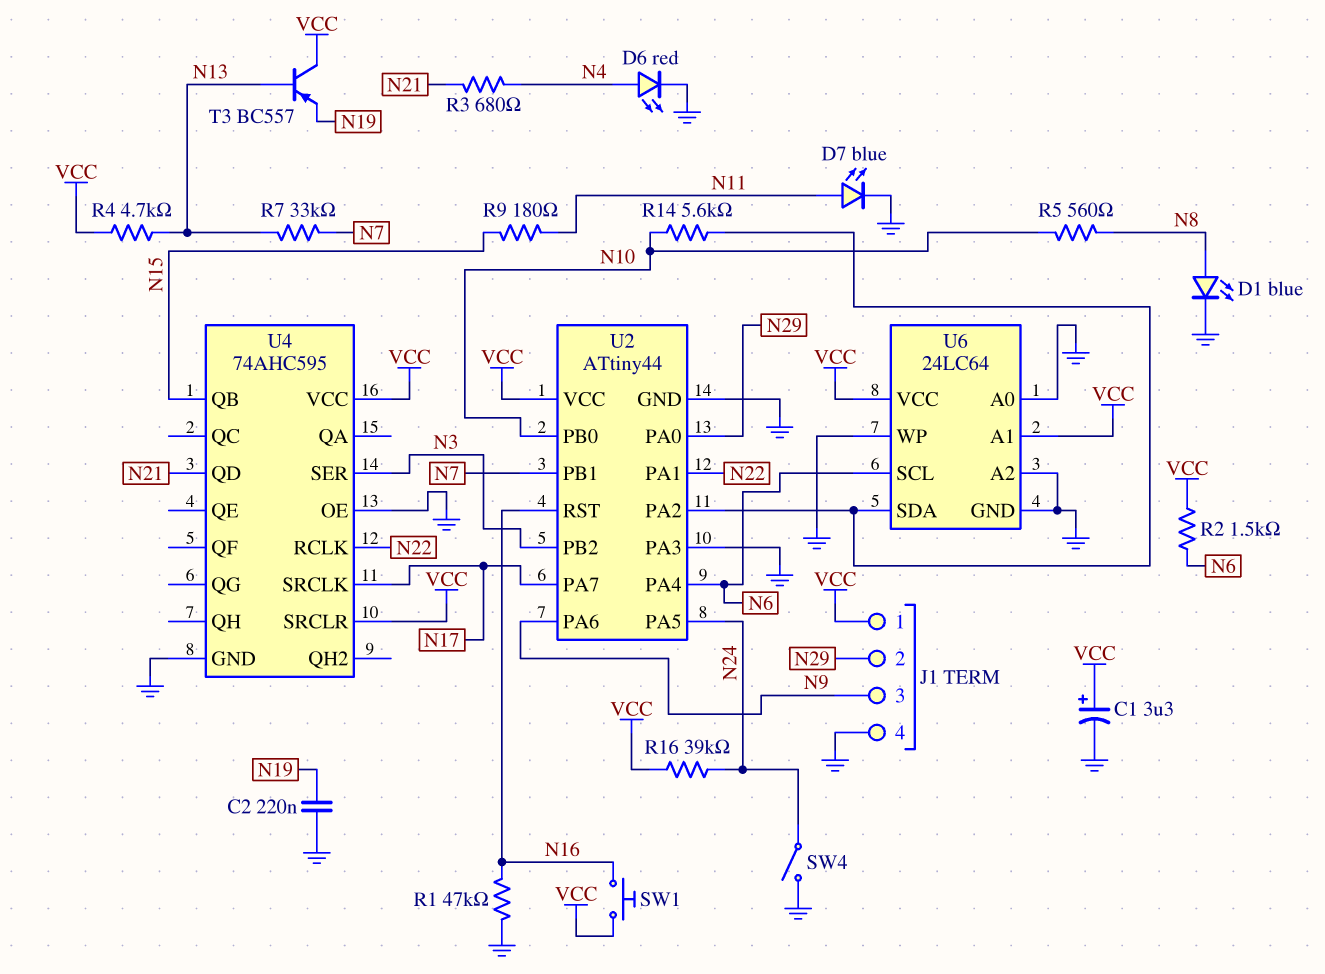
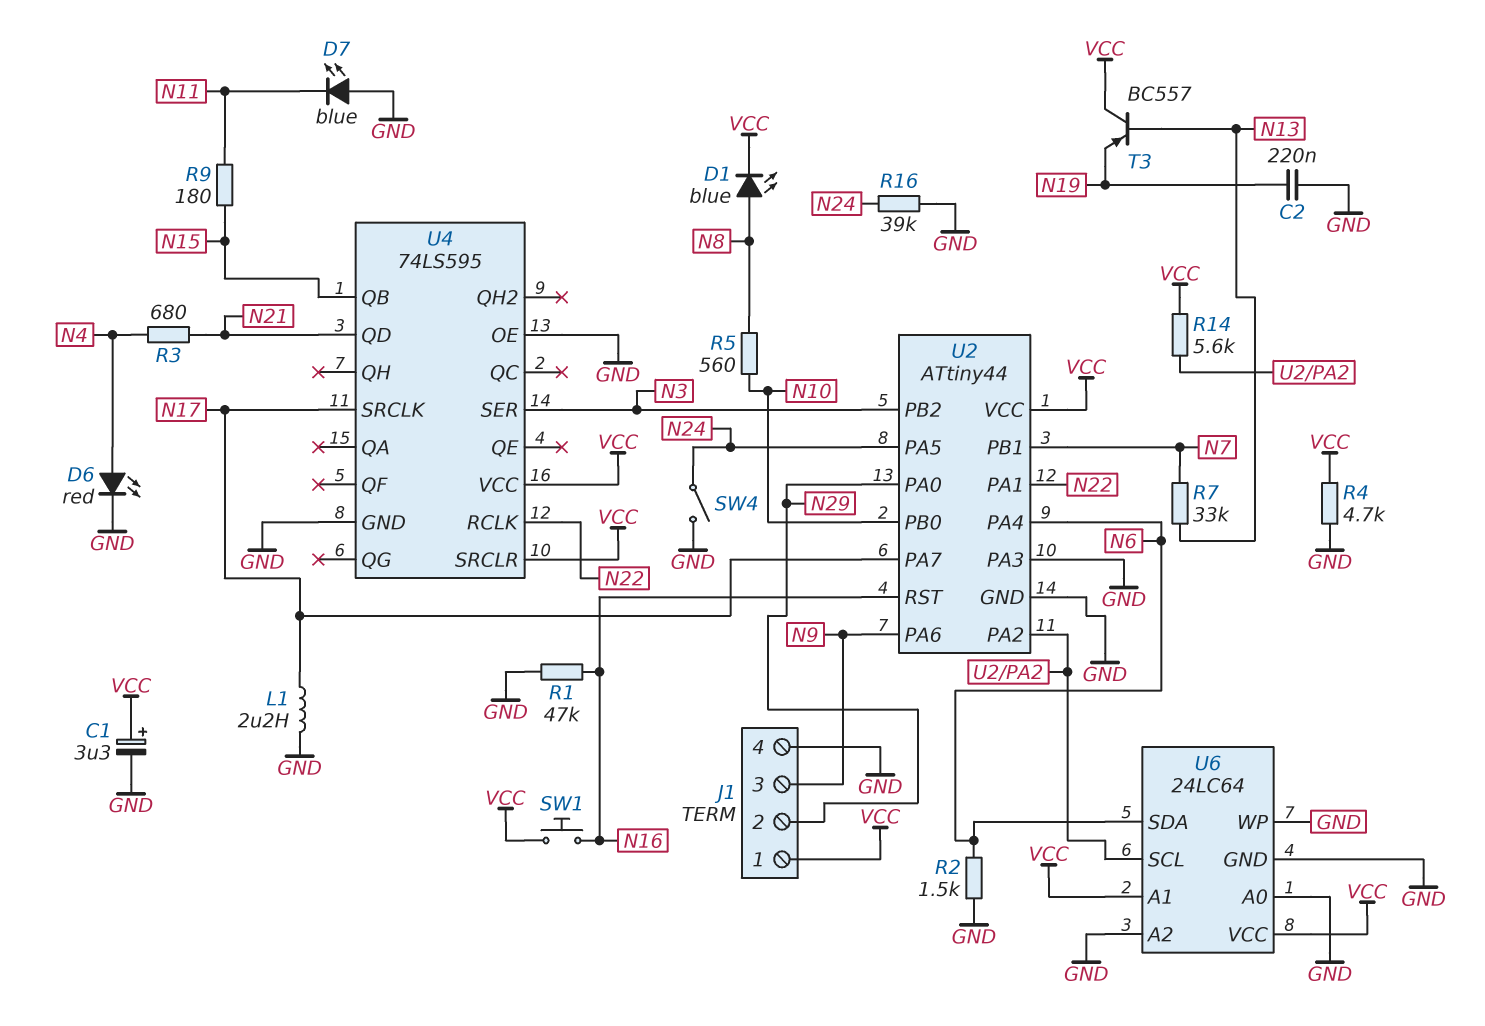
D1: LED blue (A N8, K GND) -> LED blue (A N8, K VCC)
D7: LED blue (A N11, K GND) -> LED blue (A GND, K N11)
L1: none -> 2.2uH (GND, N17)
R2: 1.5k (N6, VCC) -> 1.5k (GND, N6)
R4: 4.7k (N13, VCC) -> 4.7k (GND, VCC)
R14: 5.6k (N10, U2/PA2) -> 5.6k (U2/PA2, VCC)
R16: 39k (N24, VCC) -> 39k (GND, N24)
U4: 74AHC595 -> 74LS595
U6 pin SCL: N6 -> U2/PA2
U6 pin SDA: U2/PA2 -> N6

